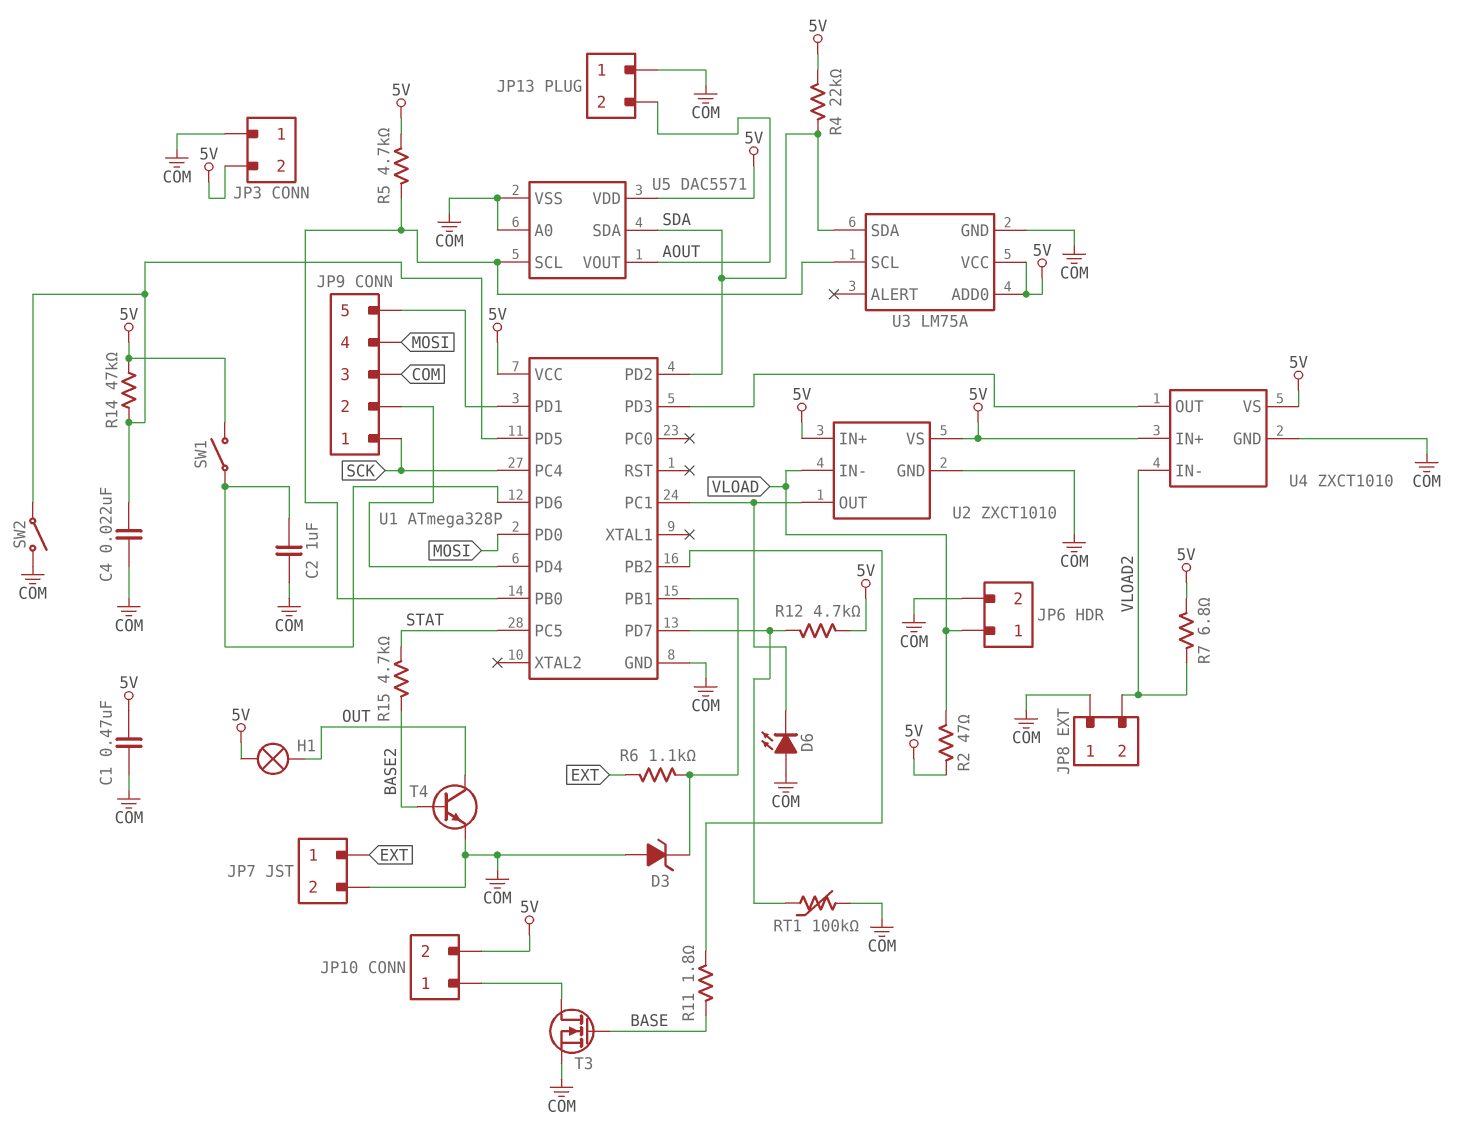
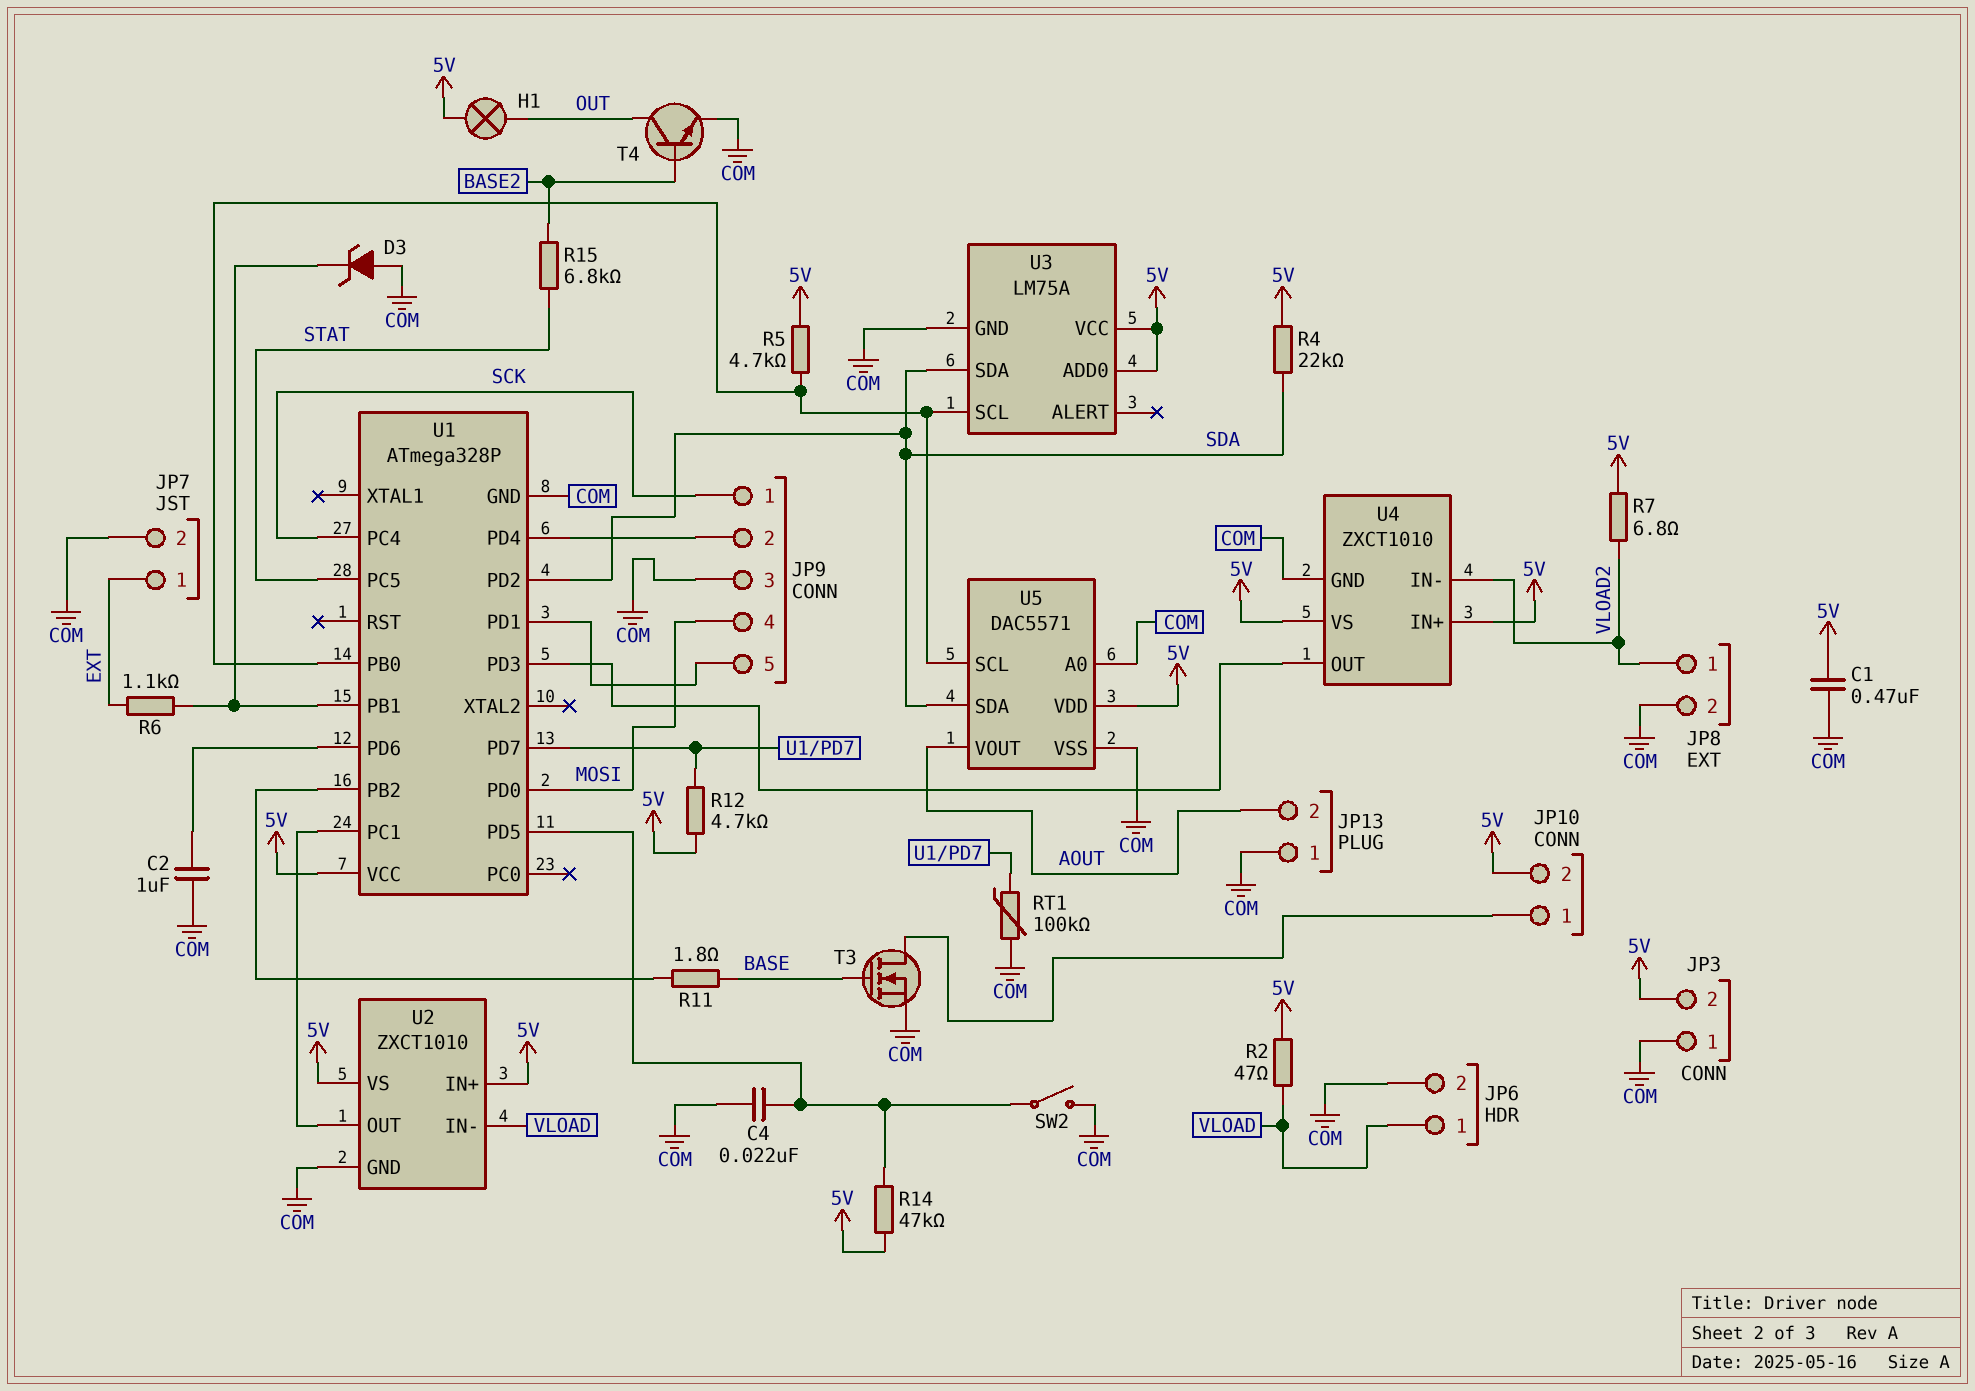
D6: LED (A COM, K U1/PC1) -> none
JP8 pin 1: COM -> VLOAD2
JP8 pin 2: VLOAD2 -> COM
R15: 4.7k (BASE2, STAT) -> 6.8k (BASE2, STAT)
SW1: switch (5V, U1/PD6) -> none

